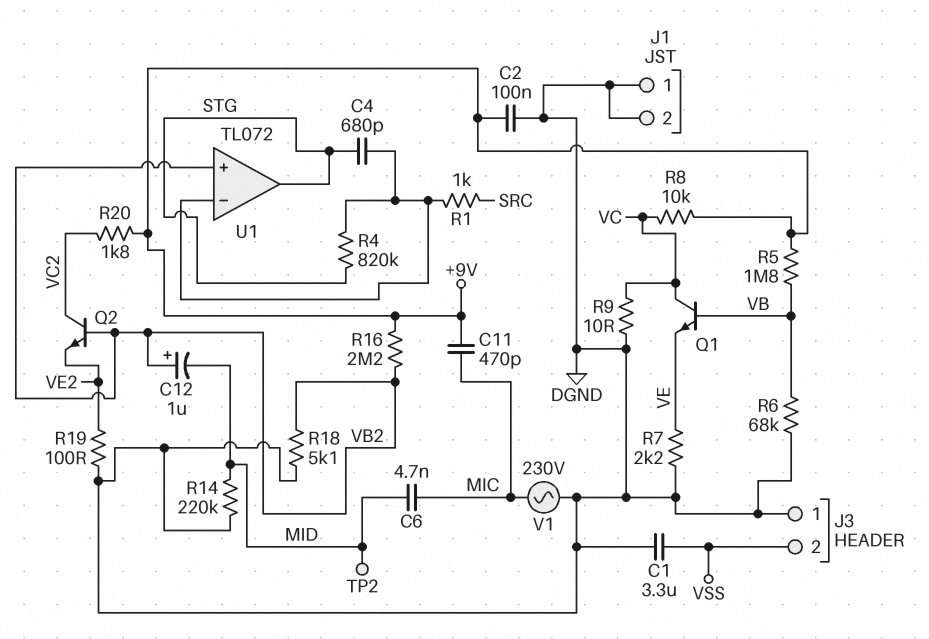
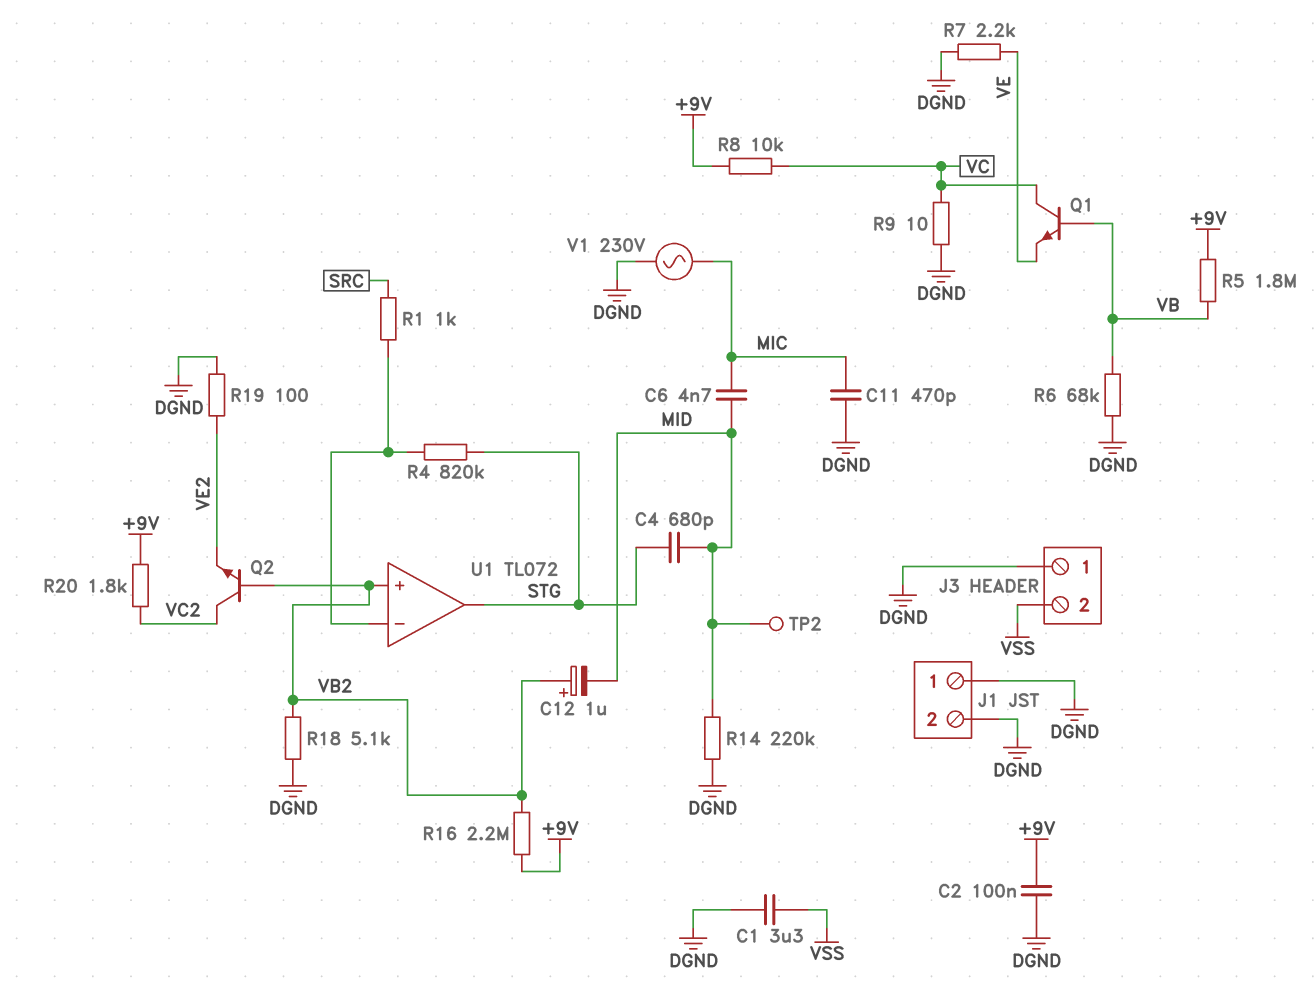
C4: 680pF (STG, U1/in-) -> 680pF (MID, STG)
C11: 470pF (+9V, MIC) -> 470pF (DGND, MIC)

